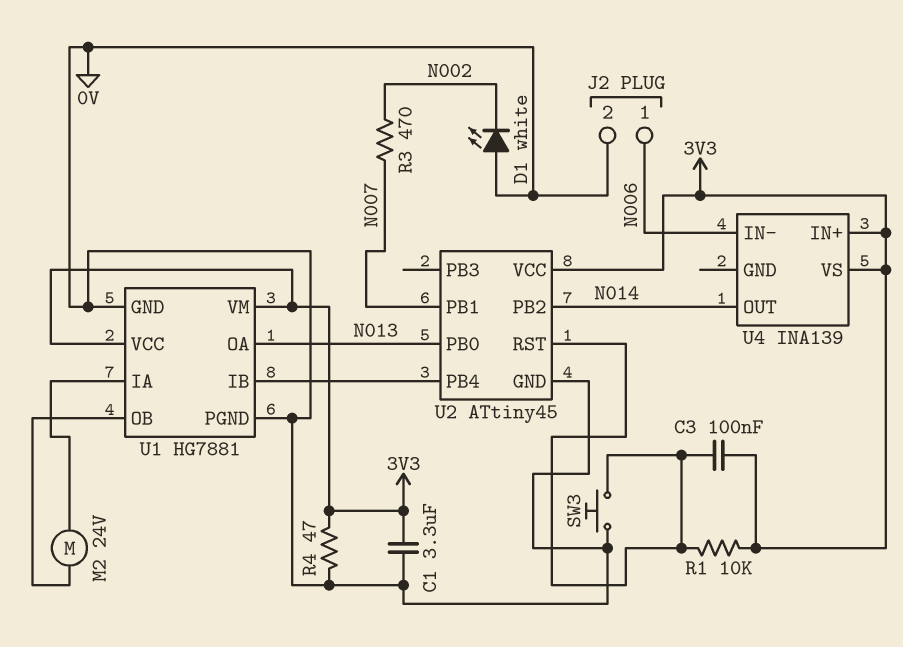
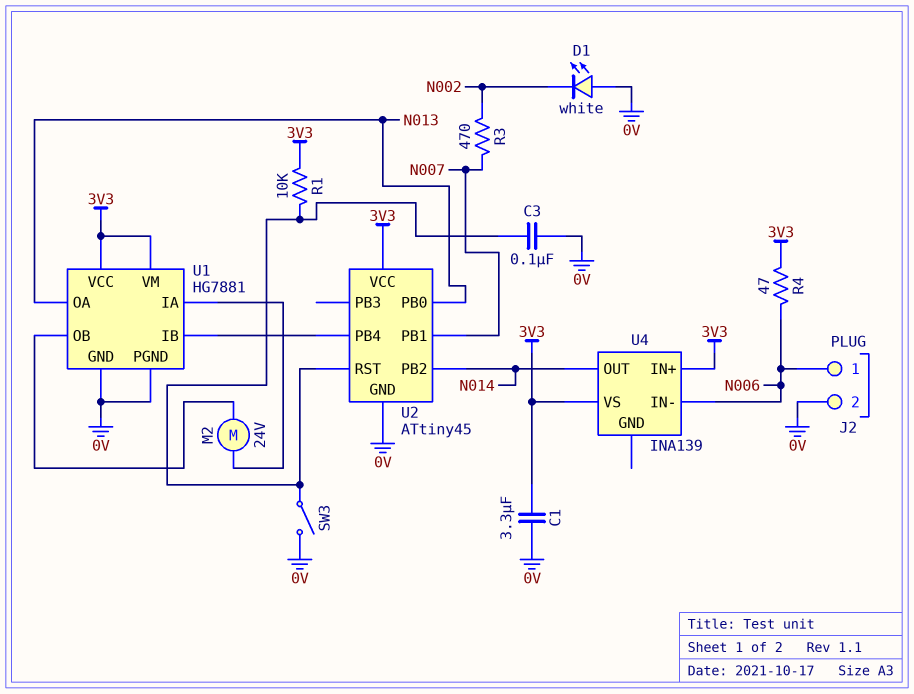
C3: 100nF (3V3, U2/RST) -> 100nF (0V, U2/RST)
R4: 47 (0V, 3V3) -> 47 (3V3, N006)
SW3: button (0V, U2/RST) -> switch (0V, U2/RST)

